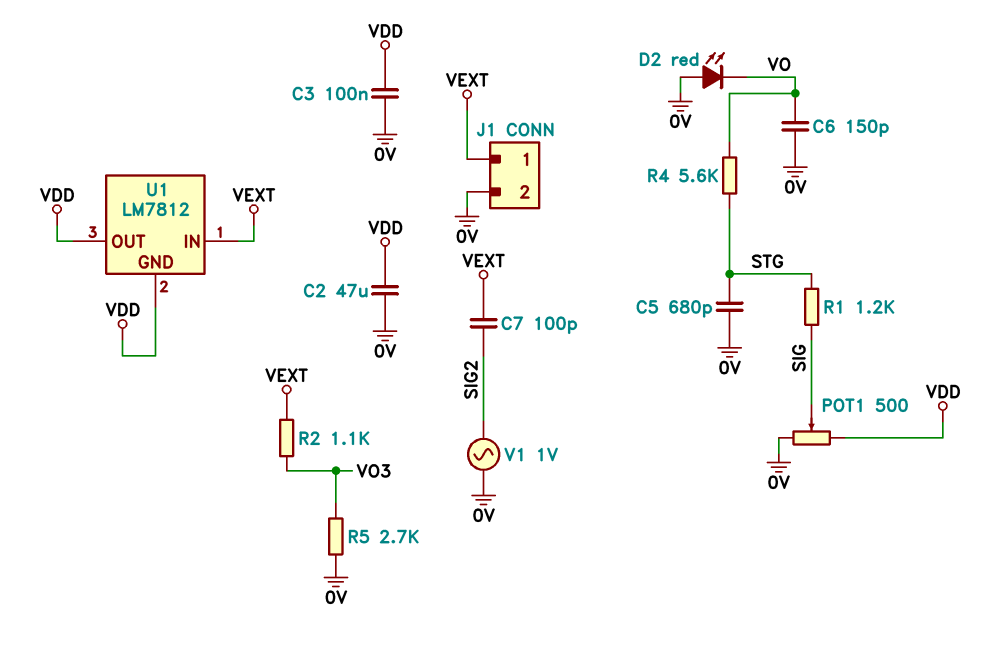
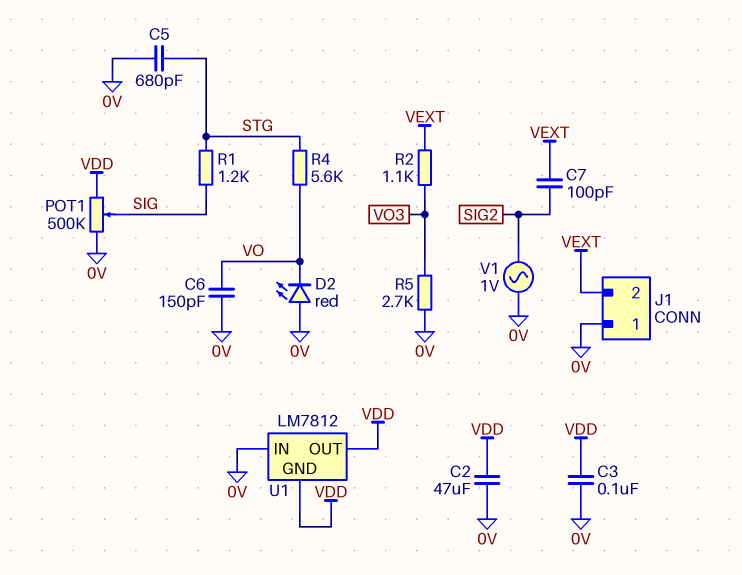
J1 pin 1: VEXT -> 0V
J1 pin 2: 0V -> VEXT
POT1: 500 (0V, VDD, wiper SIG) -> 500k (0V, VDD, wiper SIG)
U1 pin IN: VEXT -> 0V

